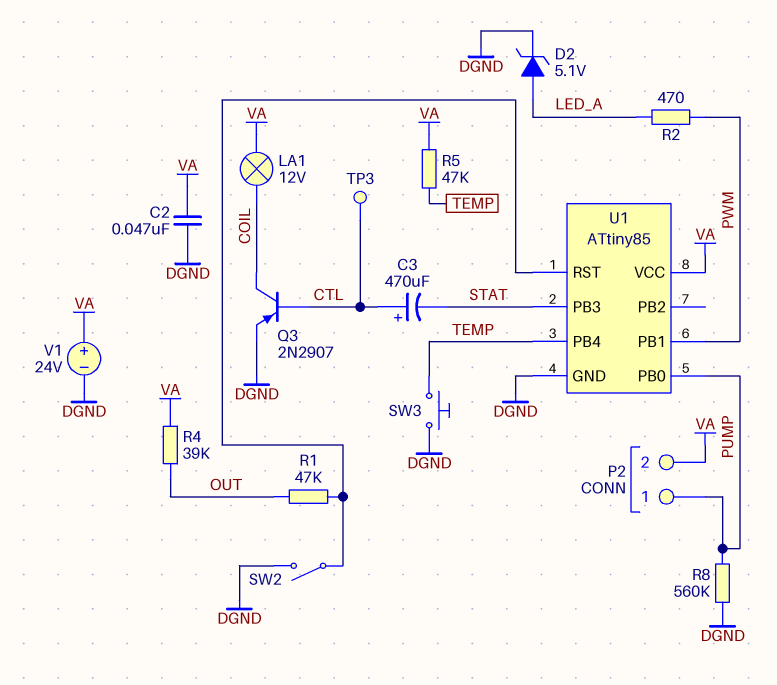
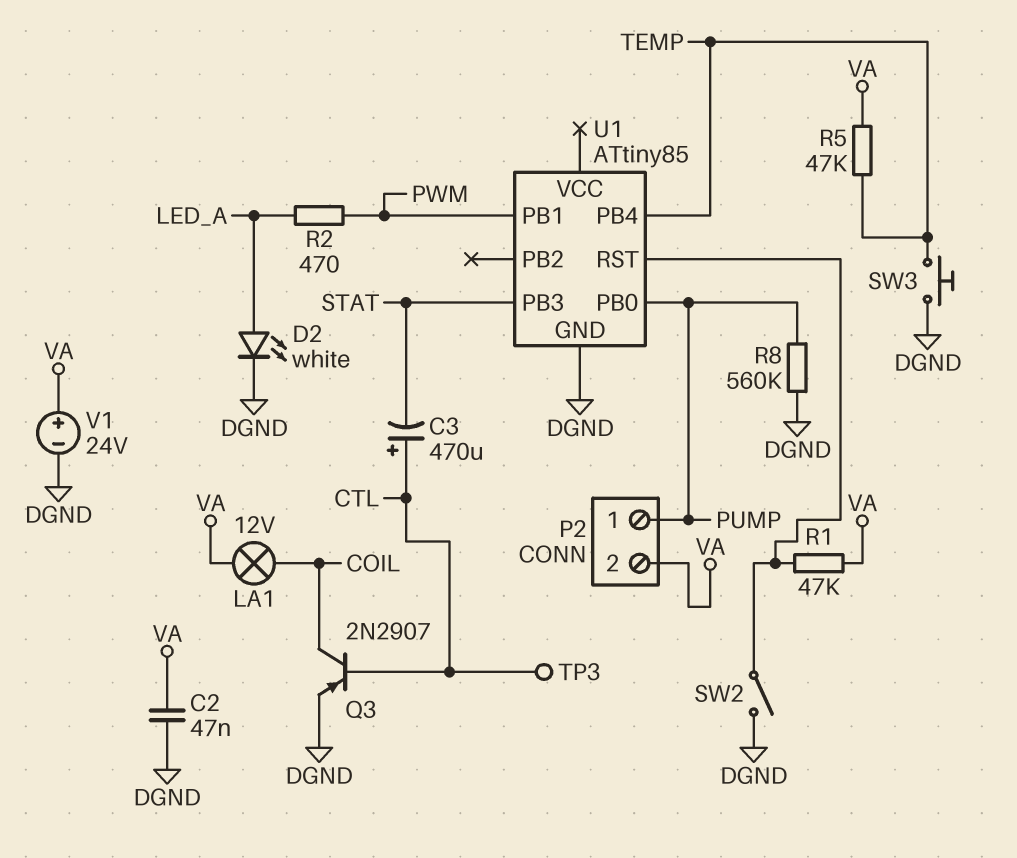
D2: zener 5.1V (A LED_A, K DGND) -> LED white (A LED_A, K DGND)
R1: 47k (OUT, U1/RST) -> 47k (U1/RST, VA)
R4: 39k (OUT, VA) -> none
U1 pin VCC: VA -> none

